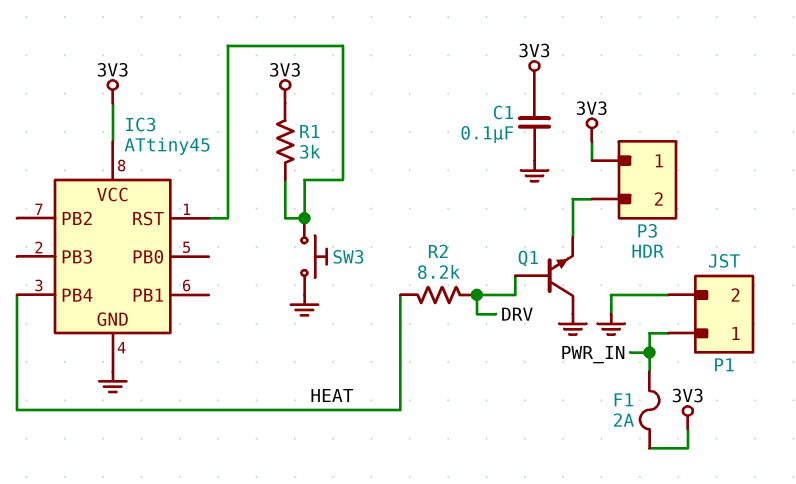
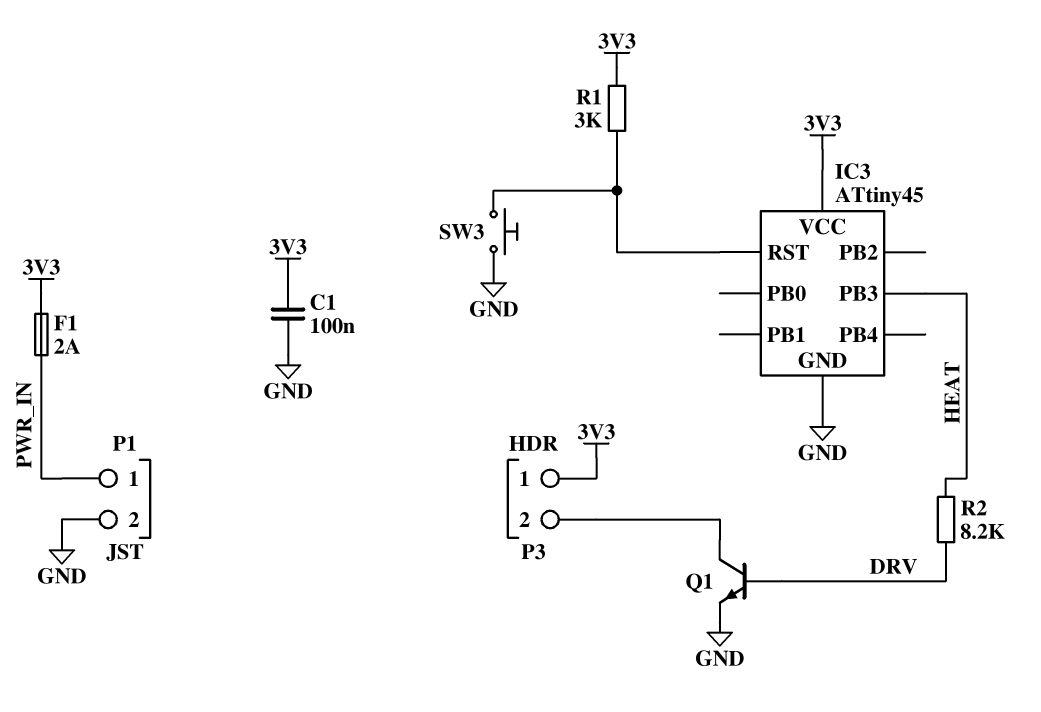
IC3 pin PB3: none -> HEAT
IC3 pin PB4: HEAT -> none
Q1: NPN (B DRV, C GND, E P3/2) -> NPN (B DRV, C P3/2, E GND)

